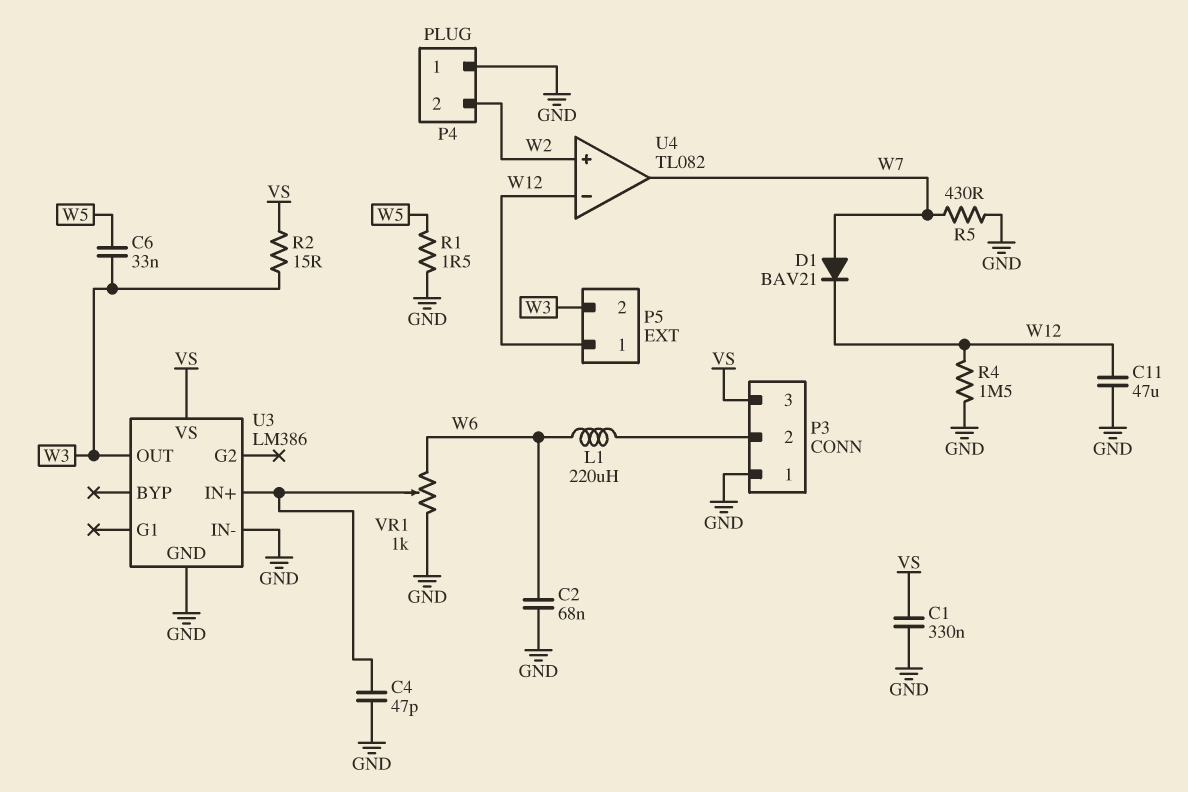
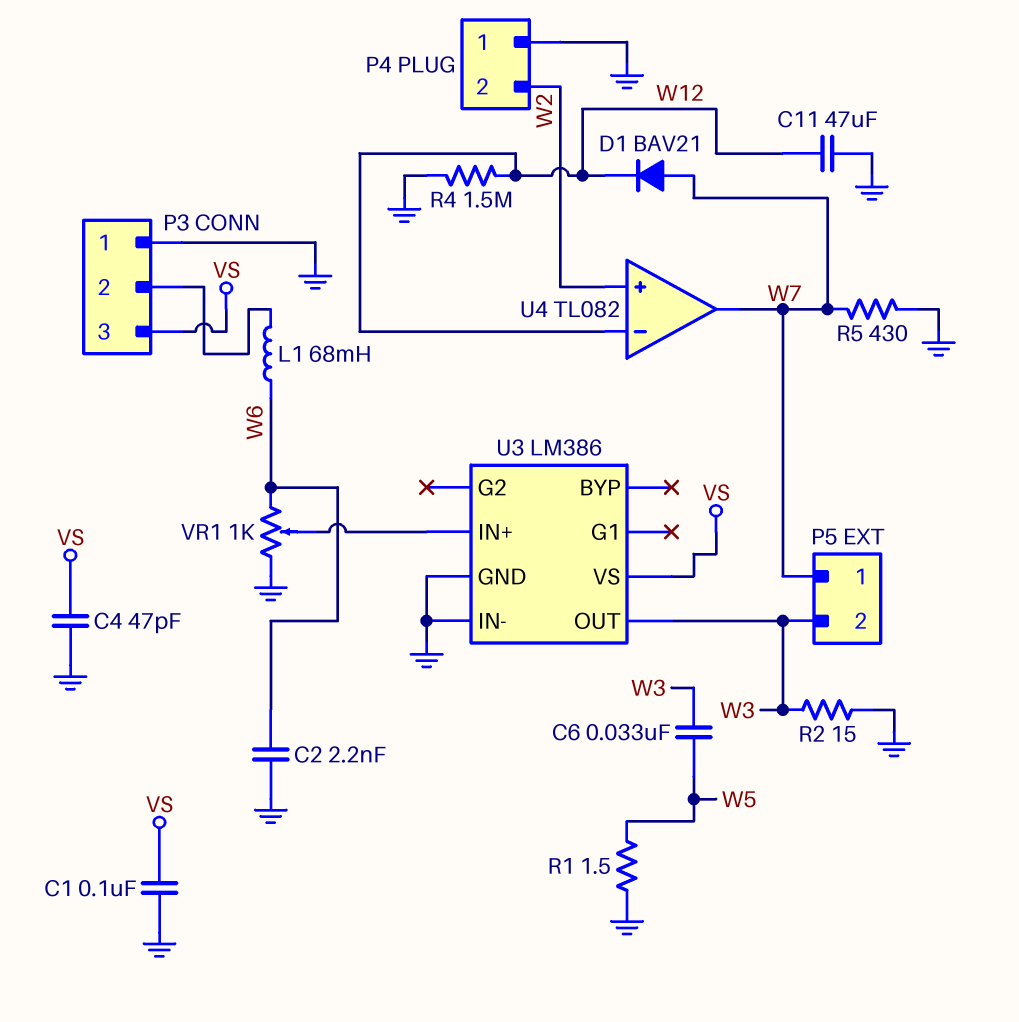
C1: 330nF (GND, VS) -> 100nF (GND, VS)
C2: 68nF (GND, W6) -> 2.2nF (GND, W6)
C4: 47pF (GND, U3/IN+) -> 47pF (GND, VS)
L1: 220uH (P3/2, W6) -> 68mH (P3/2, W6)
P5 pin 1: W12 -> W7
R2: 15 (VS, W3) -> 15 (GND, W3)

